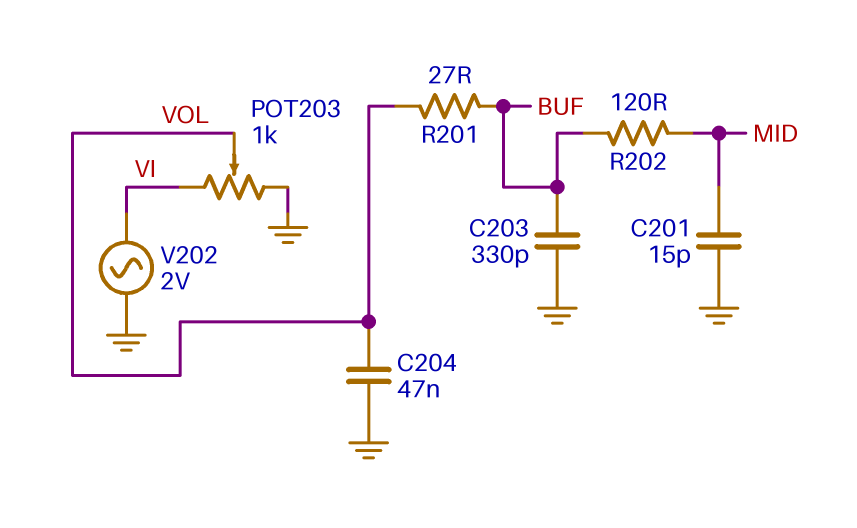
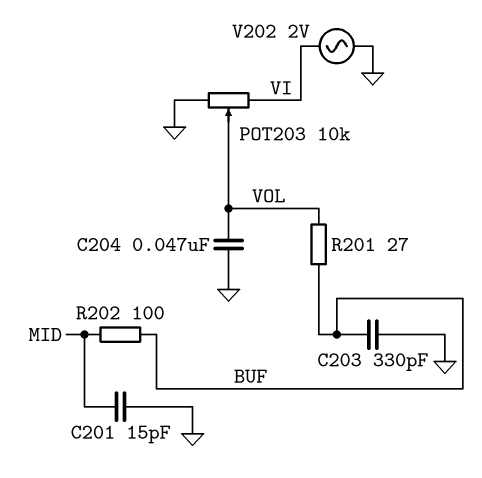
POT203: 1k (GND, VI, wiper VOL) -> 10k (GND, VI, wiper VOL)
R202: 120 (BUF, MID) -> 100 (BUF, MID)

